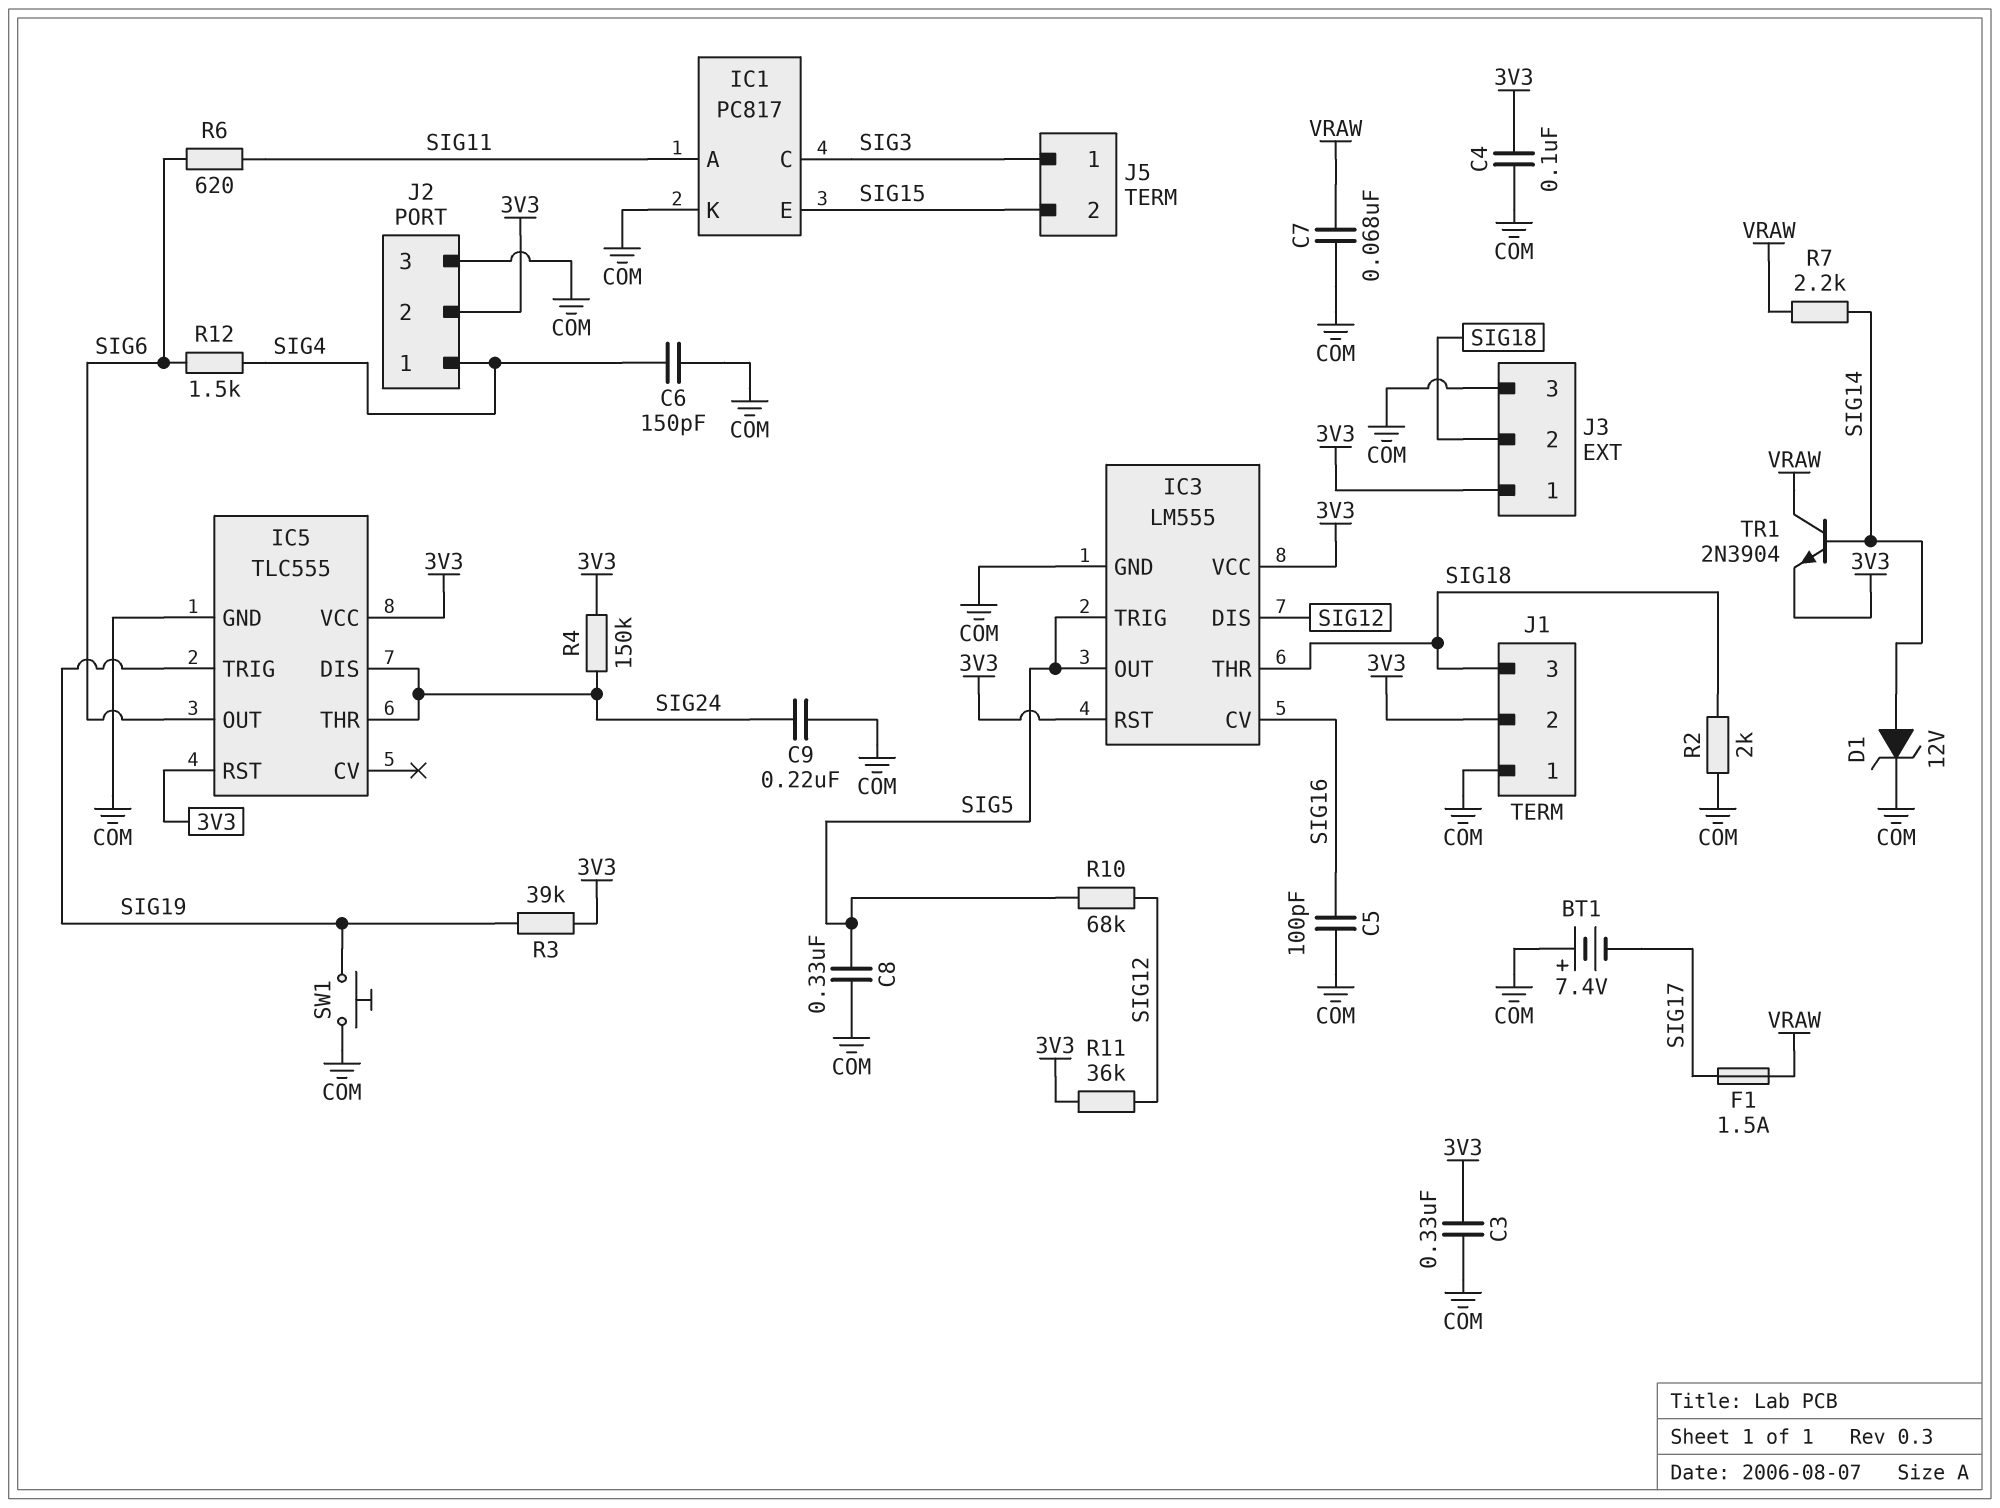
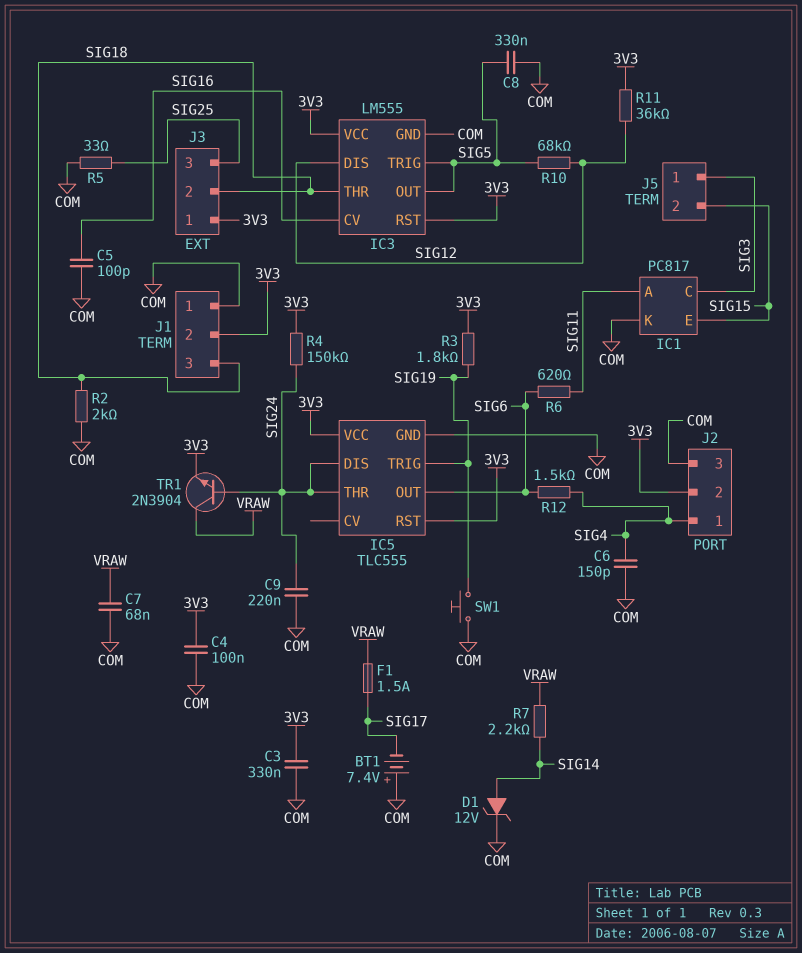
J3 pin 3: COM -> SIG25
R3: 39k (3V3, SIG19) -> 1.8k (3V3, SIG19)
R5: none -> 33 (COM, SIG25)
TR1: NPN 2N3904 (B SIG14, C VRAW, E 3V3) -> NPN 2N3904 (B SIG24, C VRAW, E 3V3)

